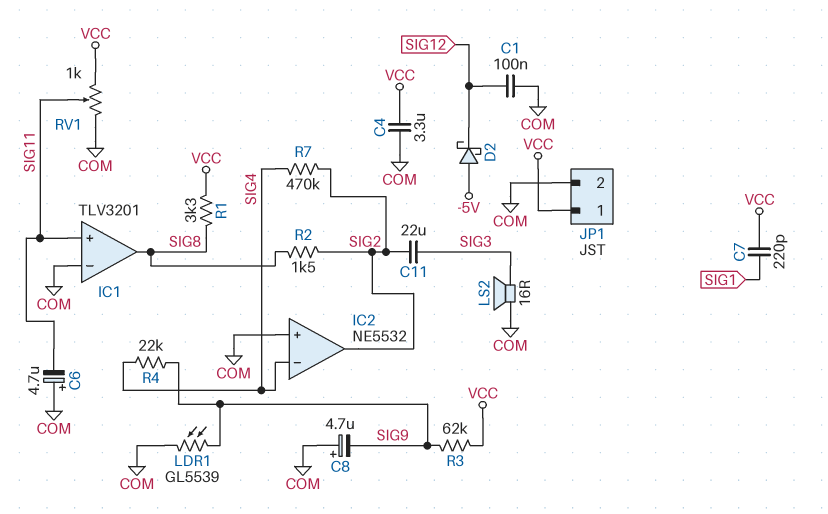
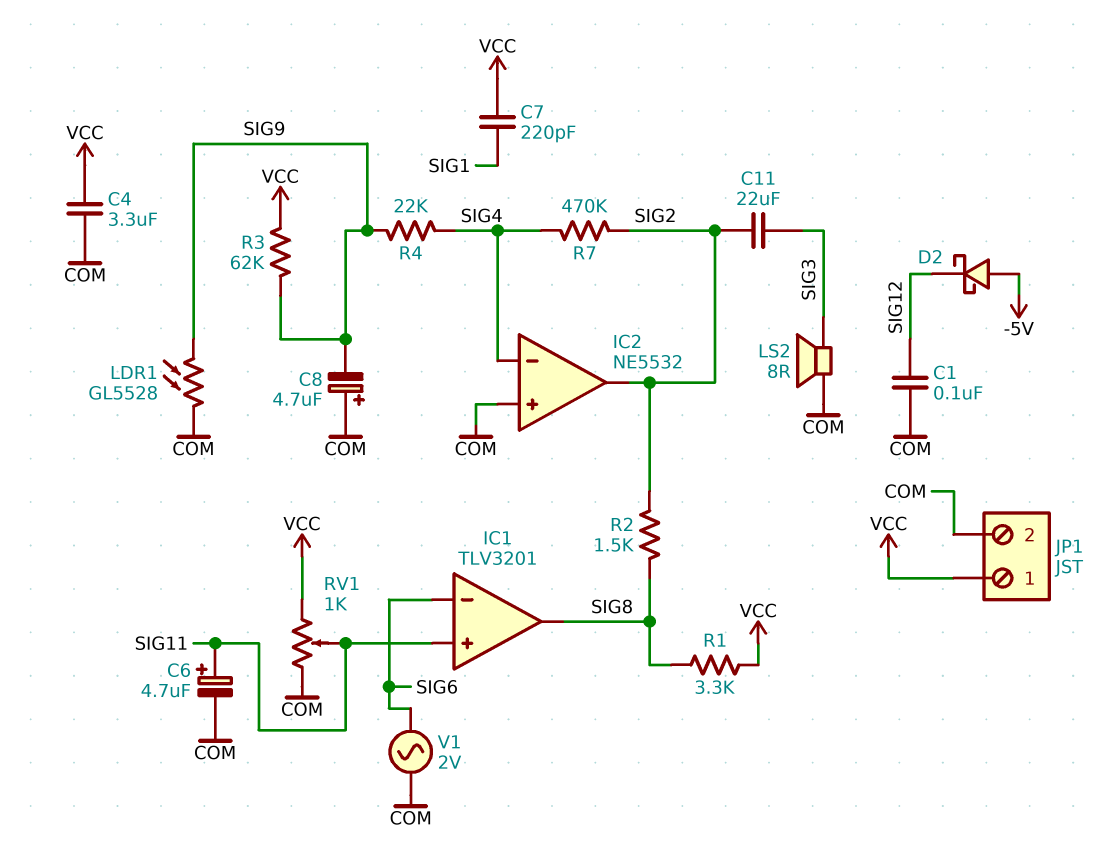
C6: 4.7uF (plus COM, minus SIG11) -> 4.7uF (plus SIG11, minus COM)
IC1 pin in-: COM -> SIG6
LDR1: GL5539 (COM, SIG9) -> GL5528 (COM, SIG9)
LS2: speaker 16R (COM, SIG3) -> speaker 8R (COM, SIG3)
V1: none -> AC 2V (COM, SIG6)

